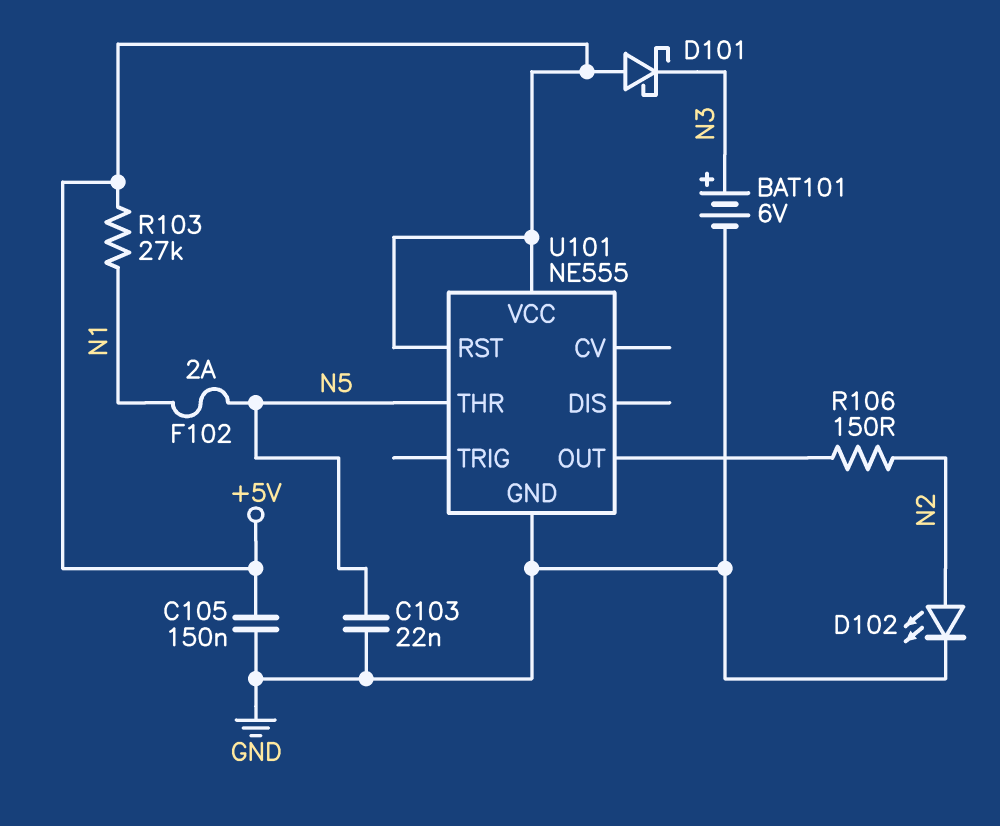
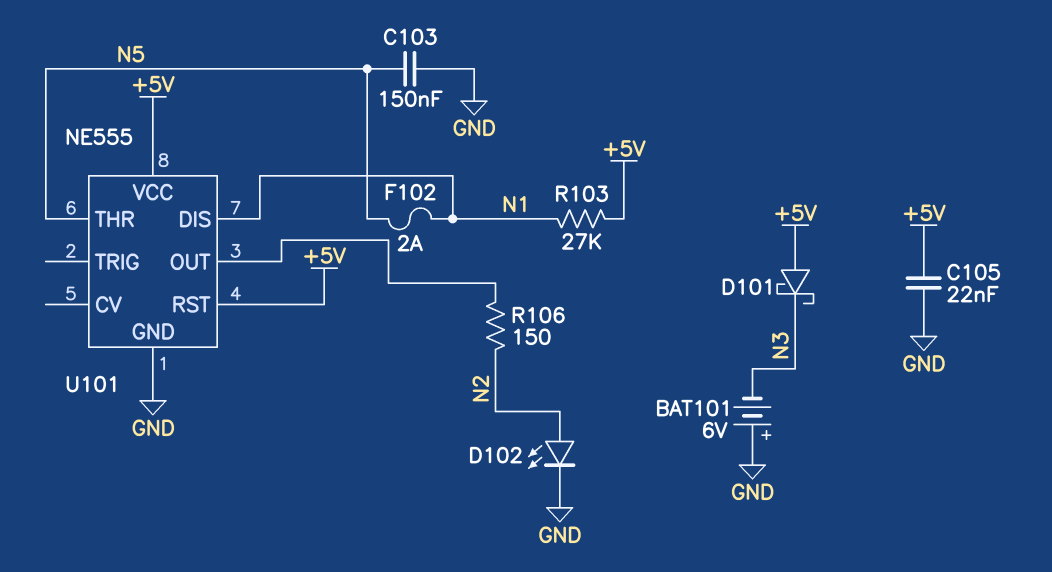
BAT101: 6V (plus N3, minus GND) -> 6V (plus GND, minus N3)
C103: 22nF (GND, N5) -> 150nF (GND, N5)
C105: 150nF (+5V, GND) -> 22nF (+5V, GND)
U101 pin DIS: none -> N1

